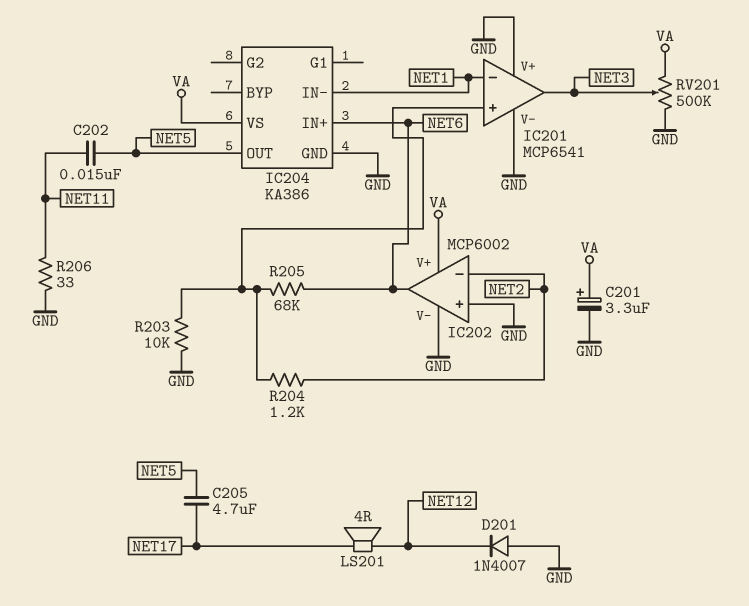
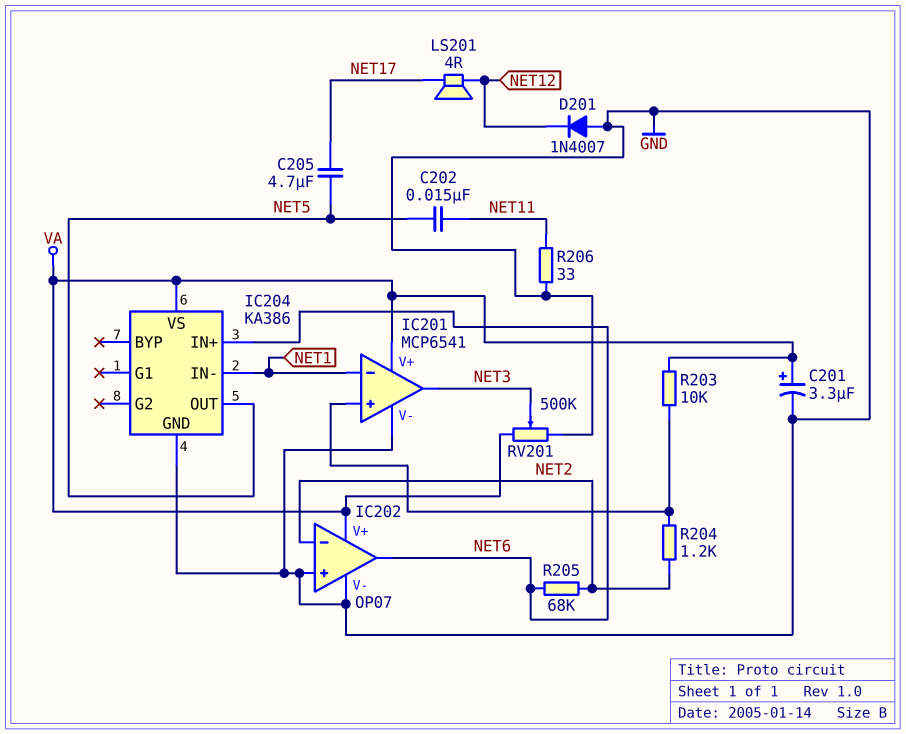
IC201 pin V+: GND -> VA
IC202: MCP6002 -> OP07
R203: 10k (GND, IC201/in+) -> 10k (IC201/in+, VA)
R205: 68k (IC201/in+, NET6) -> 68k (NET2, NET6)

